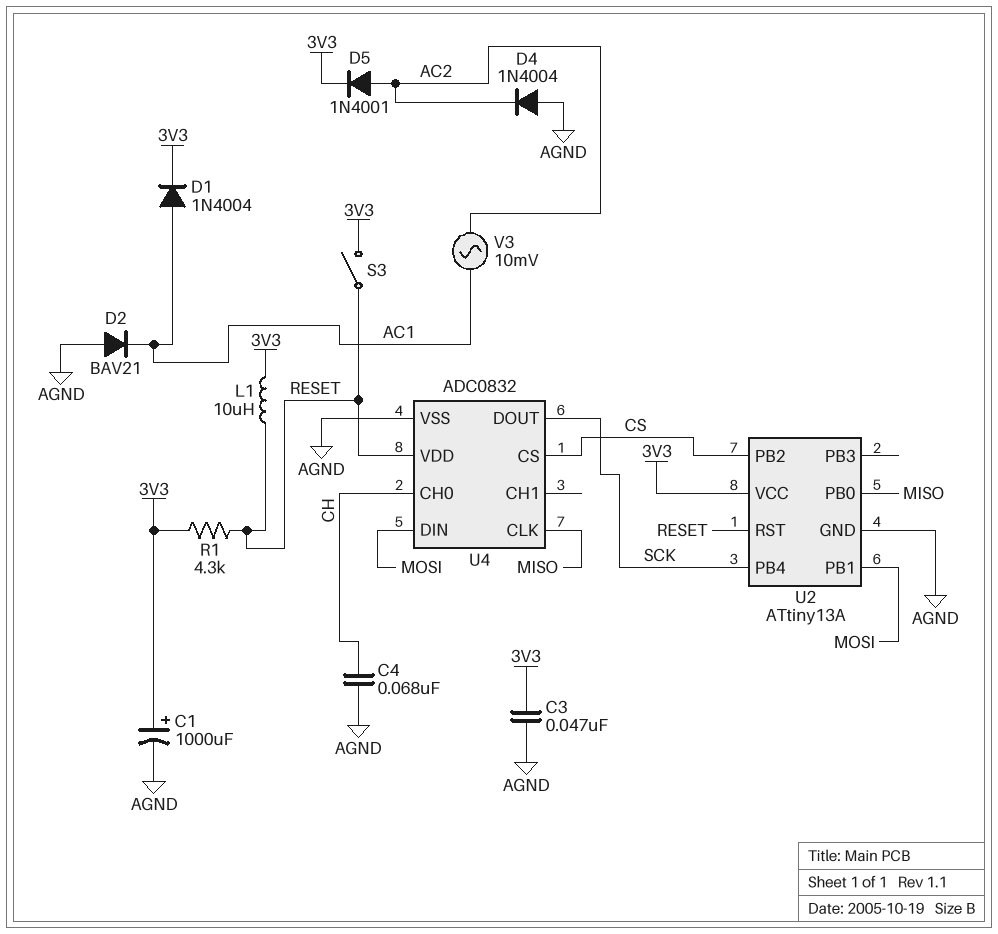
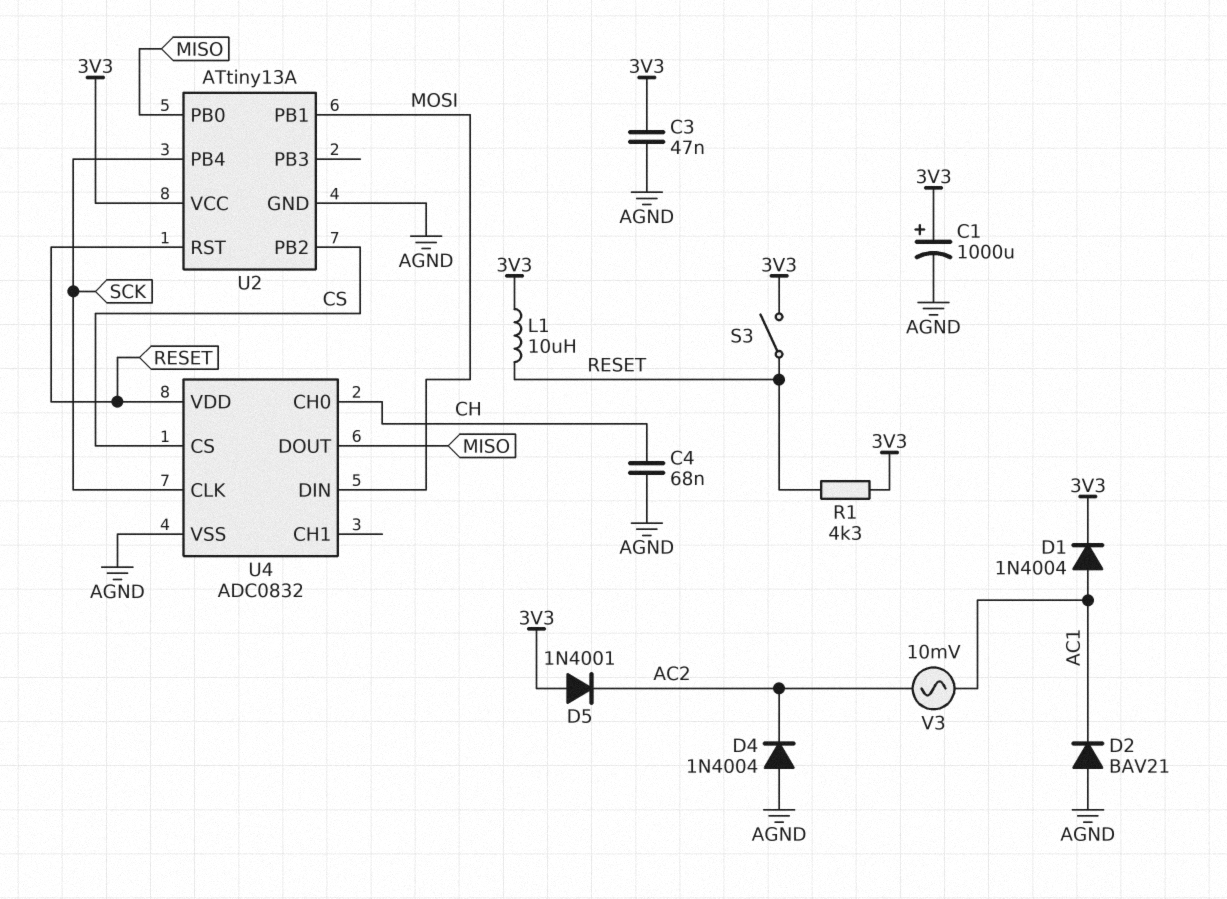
D5: diode 1N4001 (A AC2, K 3V3) -> diode 1N4001 (A 3V3, K AC2)
U4 pin CLK: MISO -> SCK
U4 pin DOUT: SCK -> MISO

